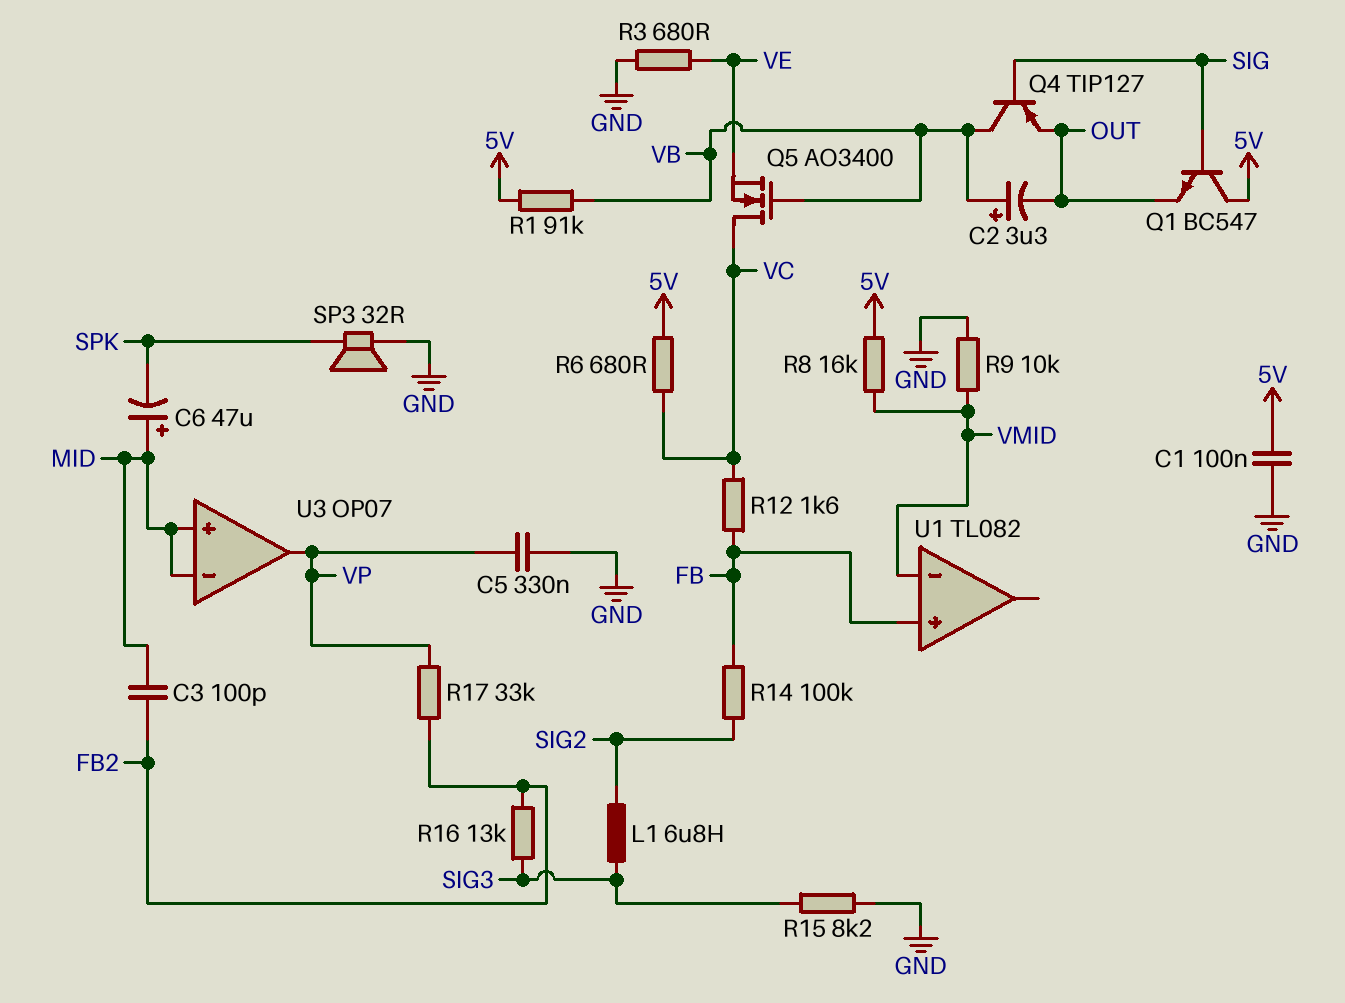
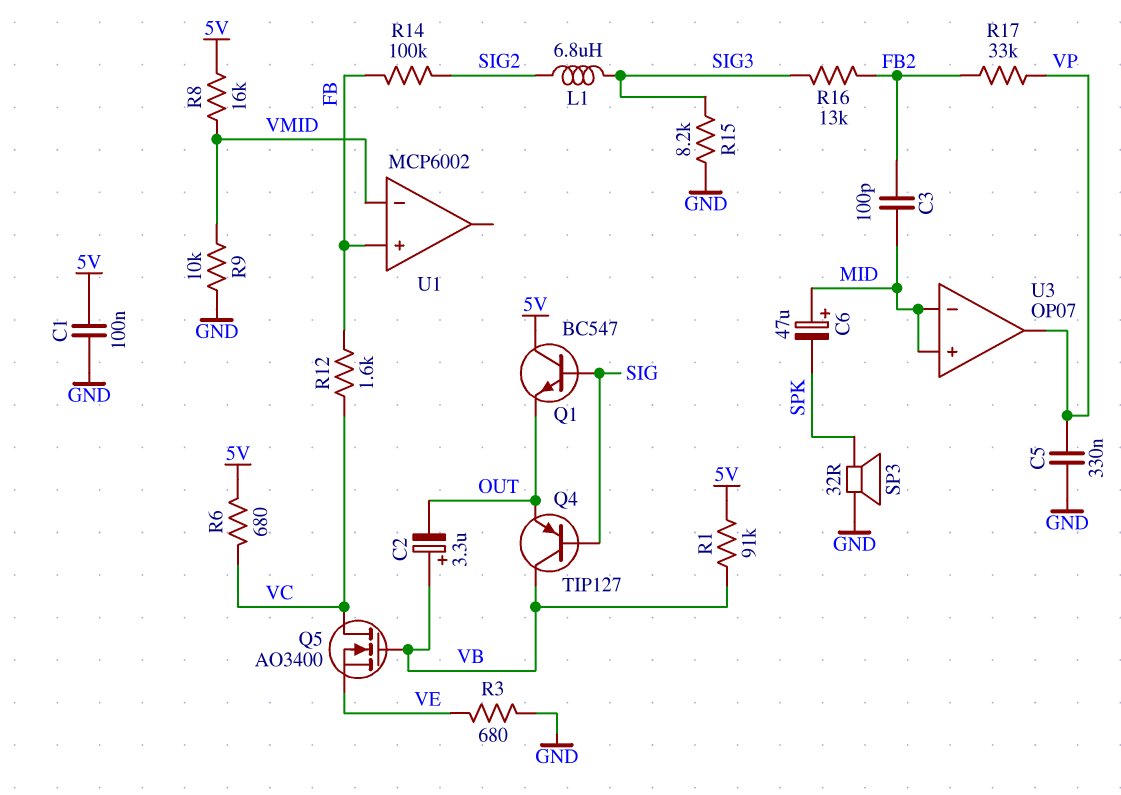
U1: TL082 -> MCP6002

